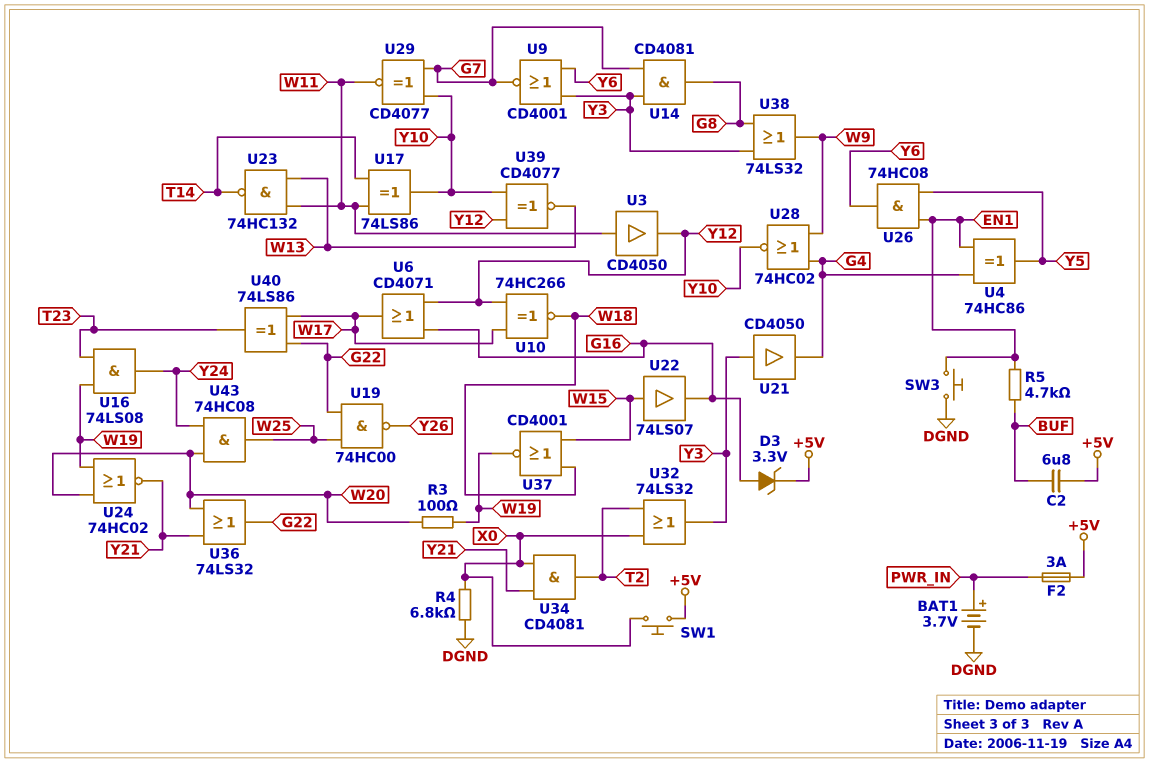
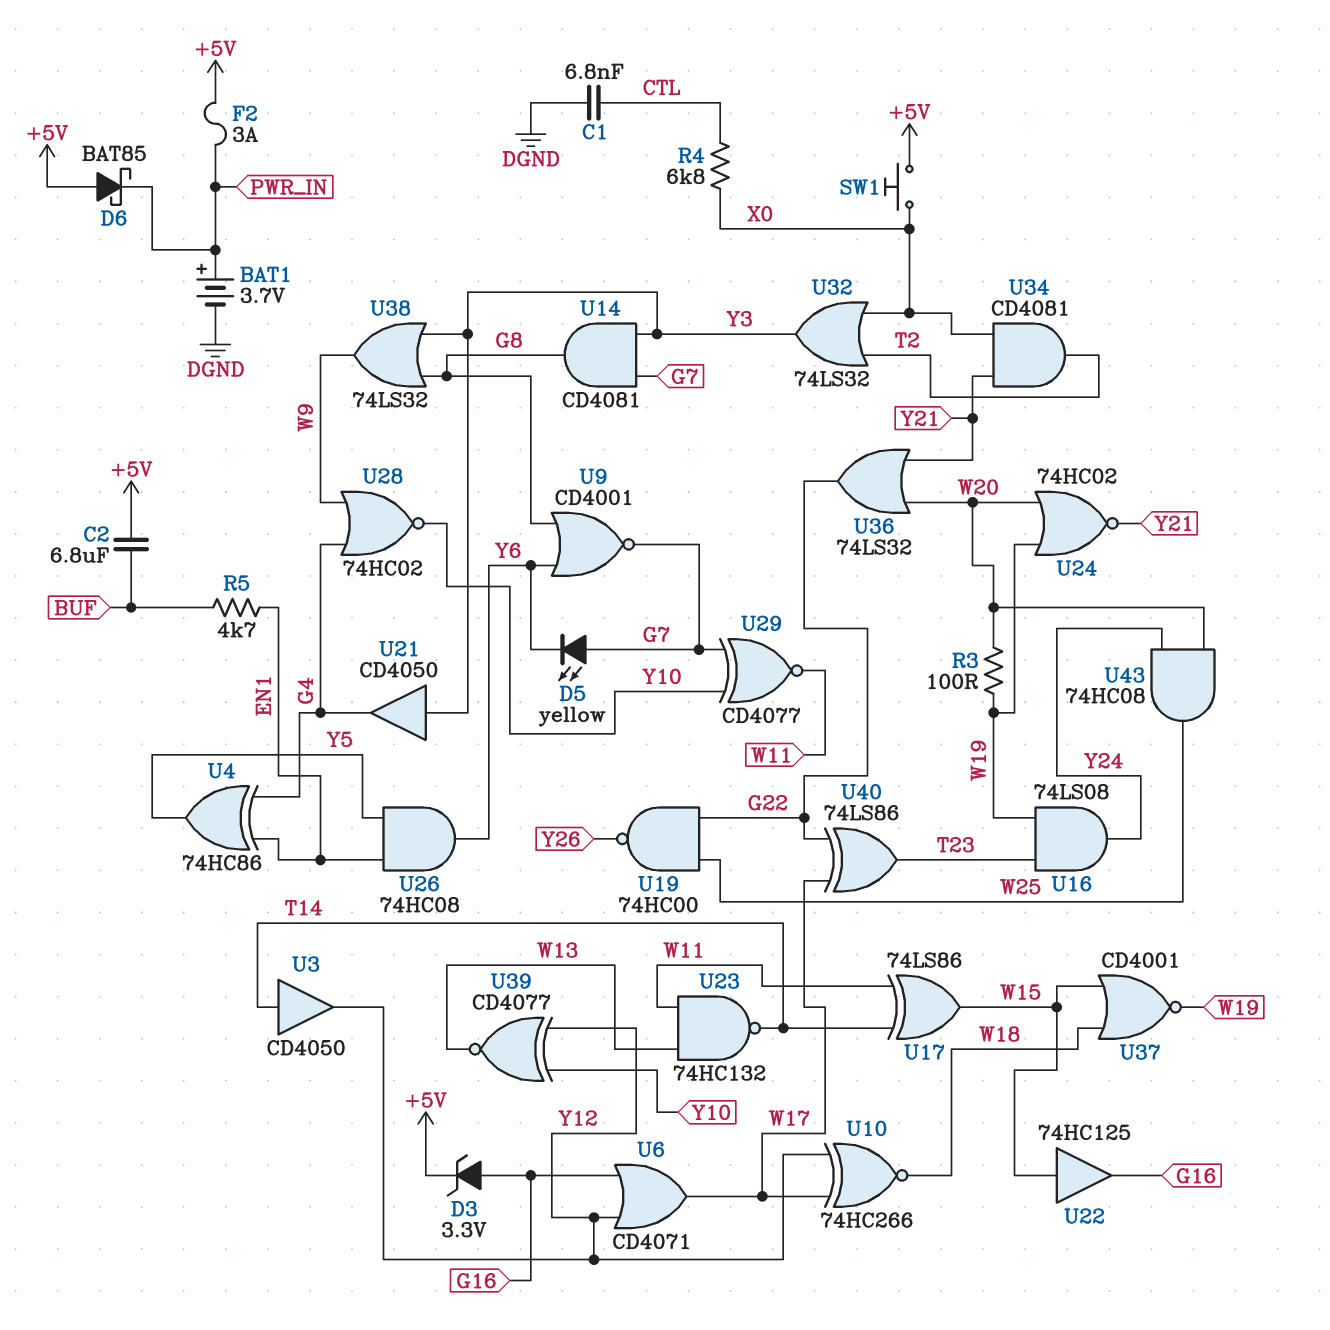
C1: none -> 6.8nF (CTL, DGND)
D5: none -> LED yellow (A G7, K Y6)
D6: none -> schottky BAT85 (A +5V, K PWR_IN)
R4: 6.8k (DGND, X0) -> 6.8k (CTL, X0)
SW3: button (DGND, EN1) -> none
U3: buffer CD4050 (in W11, out Y12) -> buffer CD4050 (in T14, out Y12)
U9: NOR CD4001 (in Y3, in Y6, out G7) -> NOR CD4001 (in G8, in Y6, out G7)
U17: XOR 74LS86 (in T14, in W11, out Y10) -> XOR 74LS86 (in T14, in W11, out W15)
U22: buffer 74LS07 (in W15, out G16) -> buffer 74HC125 (in W15, out G16)

